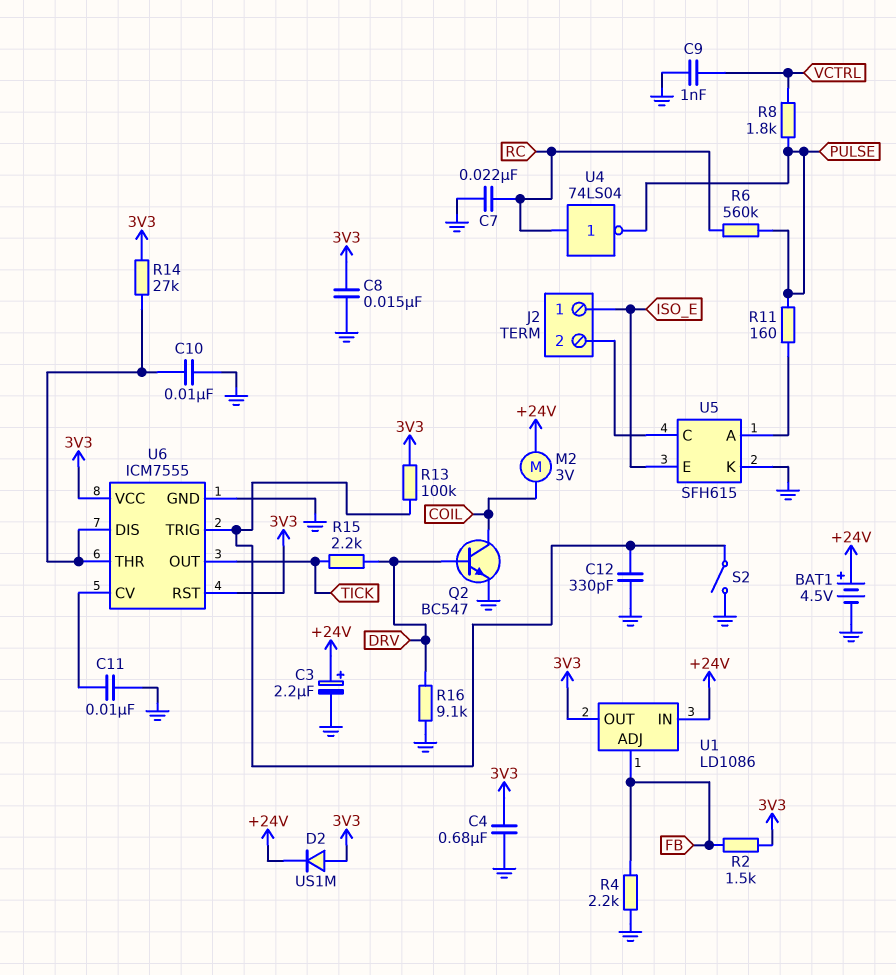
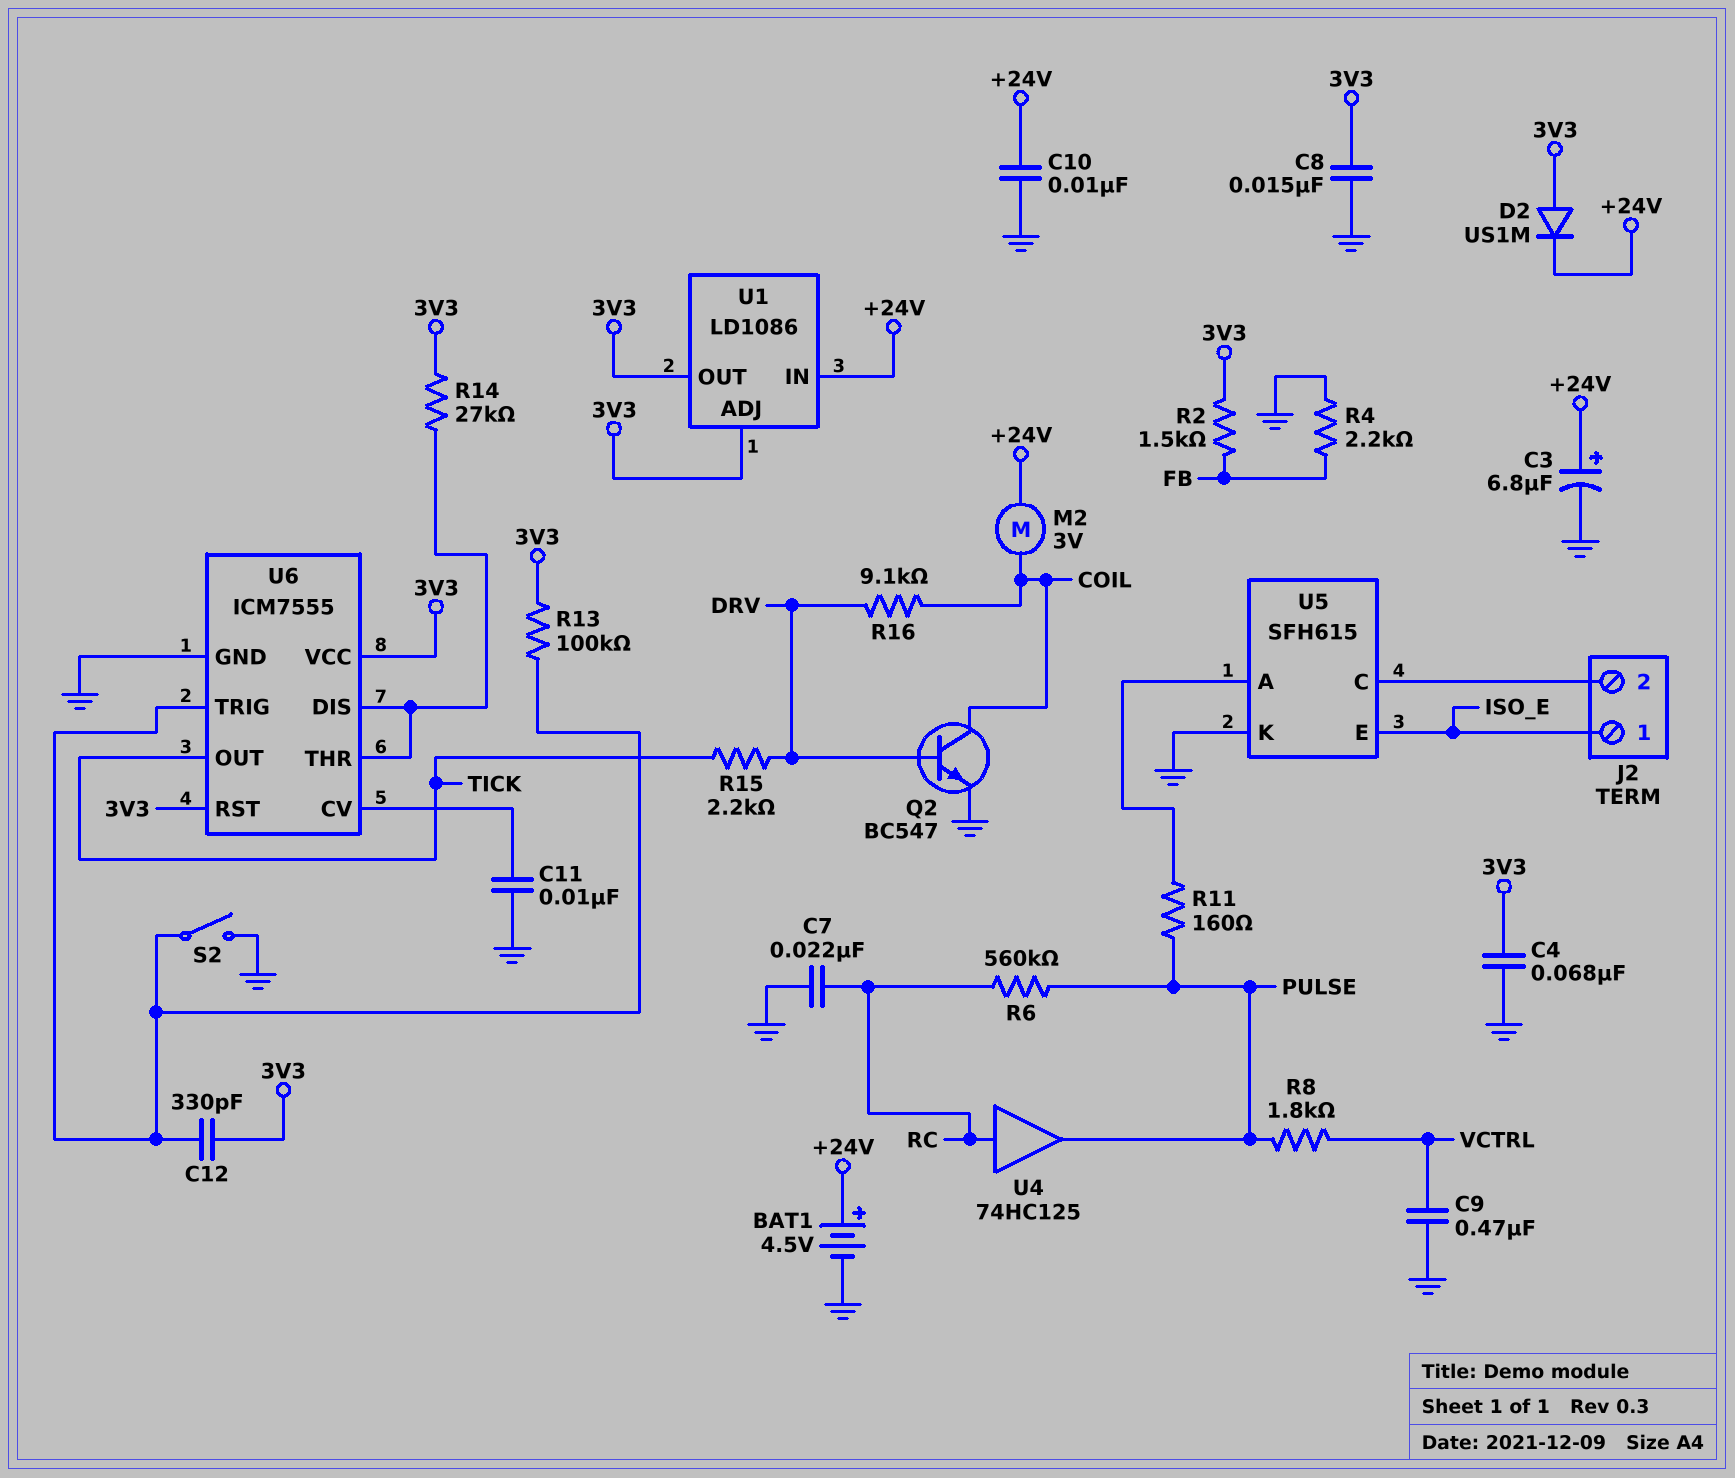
C3: 2.2uF (plus +24V, minus GND) -> 6.8uF (plus +24V, minus GND)
C4: 680nF (3V3, GND) -> 68nF (3V3, GND)
C9: 1nF (GND, VCTRL) -> 470nF (GND, VCTRL)
C10: 10nF (GND, U6/DIS) -> 10nF (+24V, GND)
C12: 330pF (GND, U6/TRIG) -> 330pF (3V3, U6/TRIG)
R16: 9.1k (DRV, GND) -> 9.1k (COIL, DRV)
U1 pin ADJ: FB -> 3V3
U4: NOT 74LS04 (in RC, out PULSE) -> buffer 74HC125 (in RC, out PULSE)

